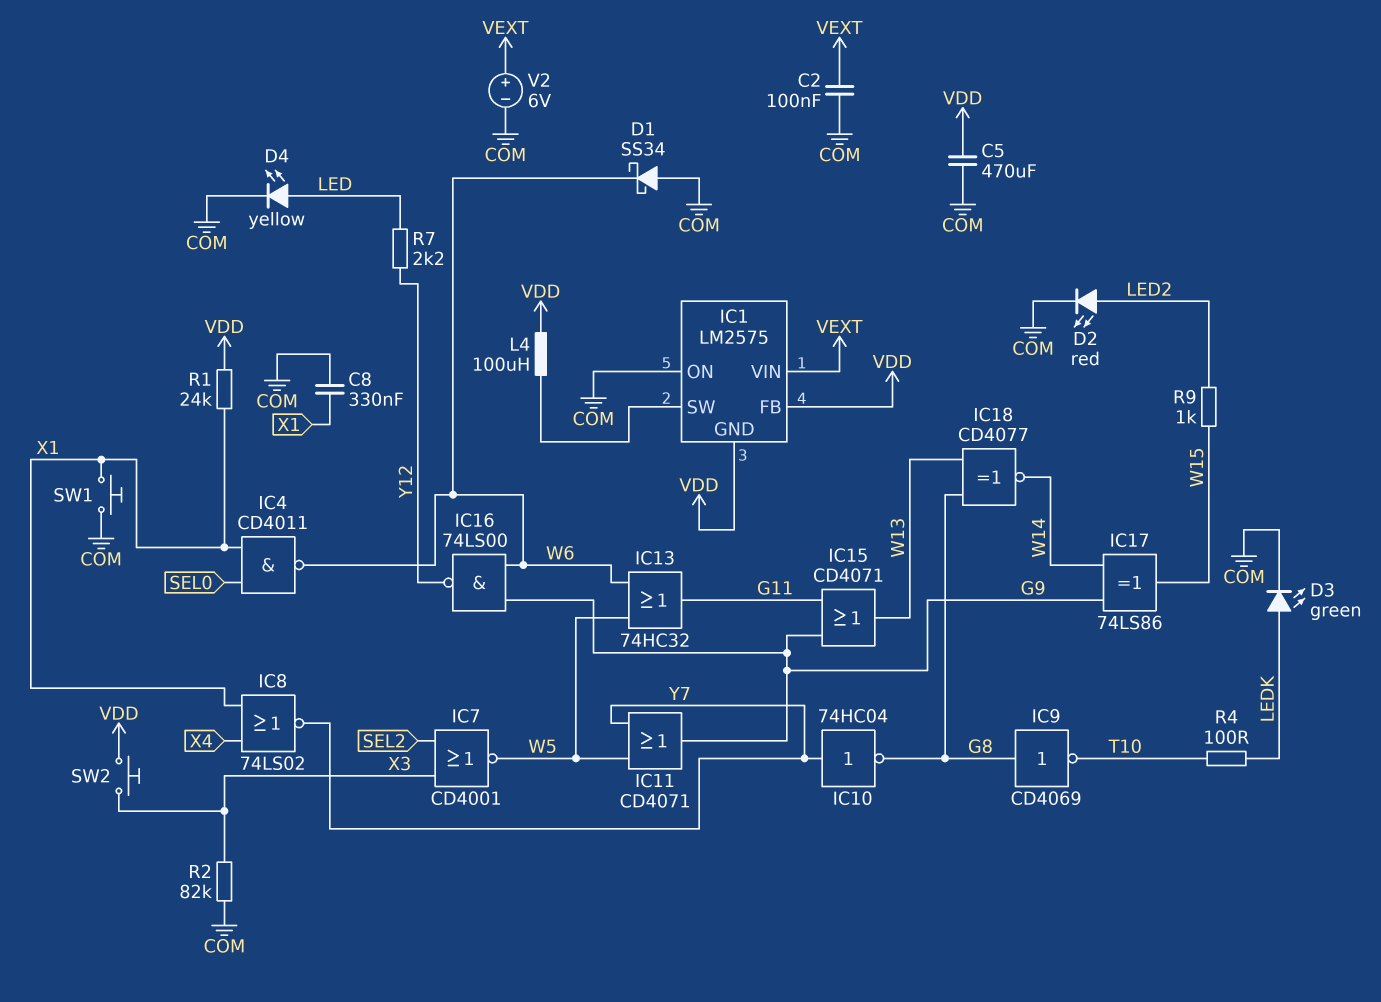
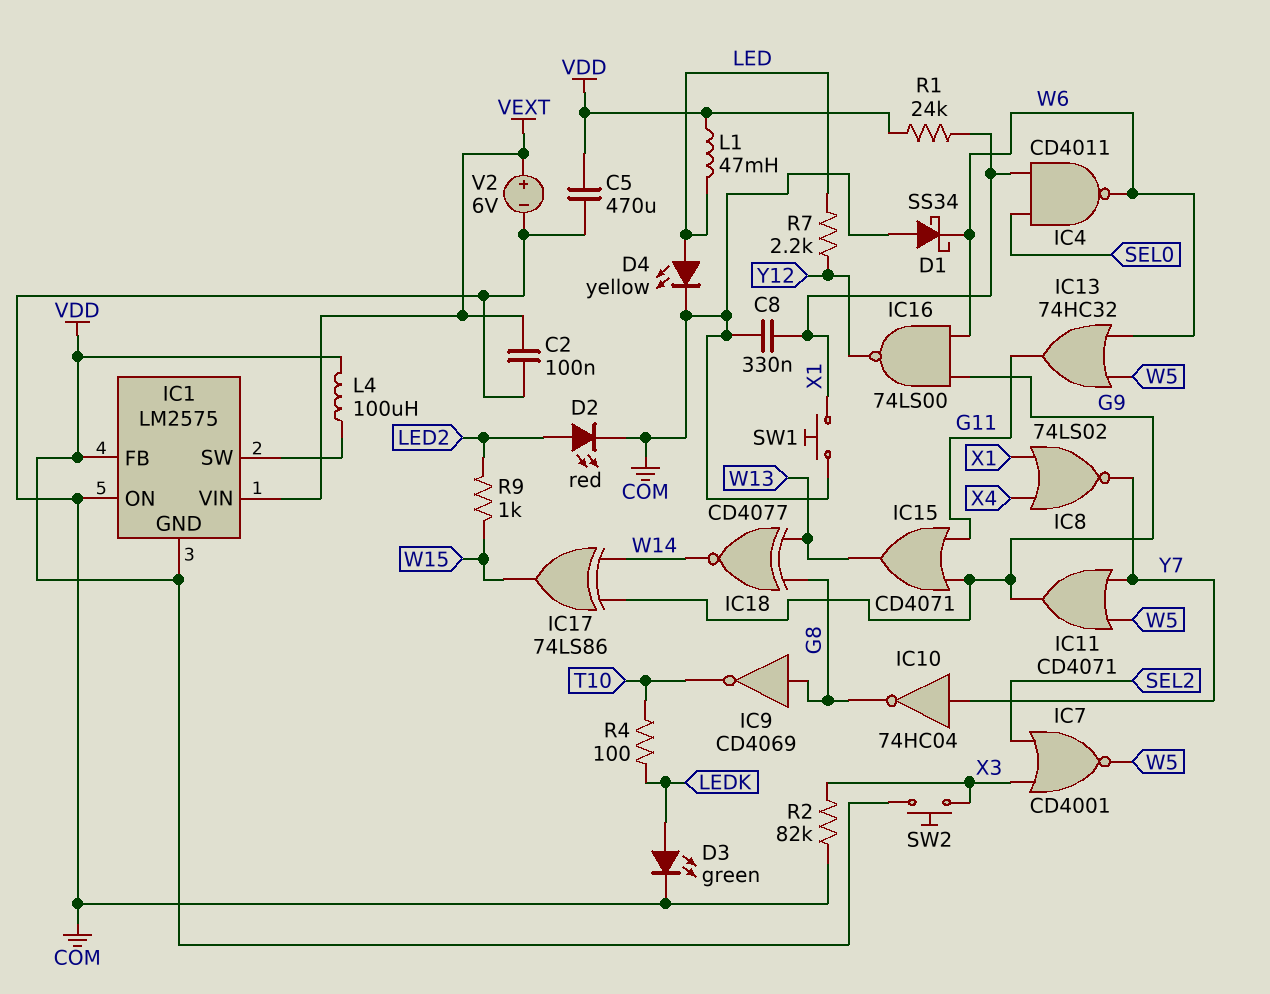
L1: none -> 47mH (LED, VDD)

